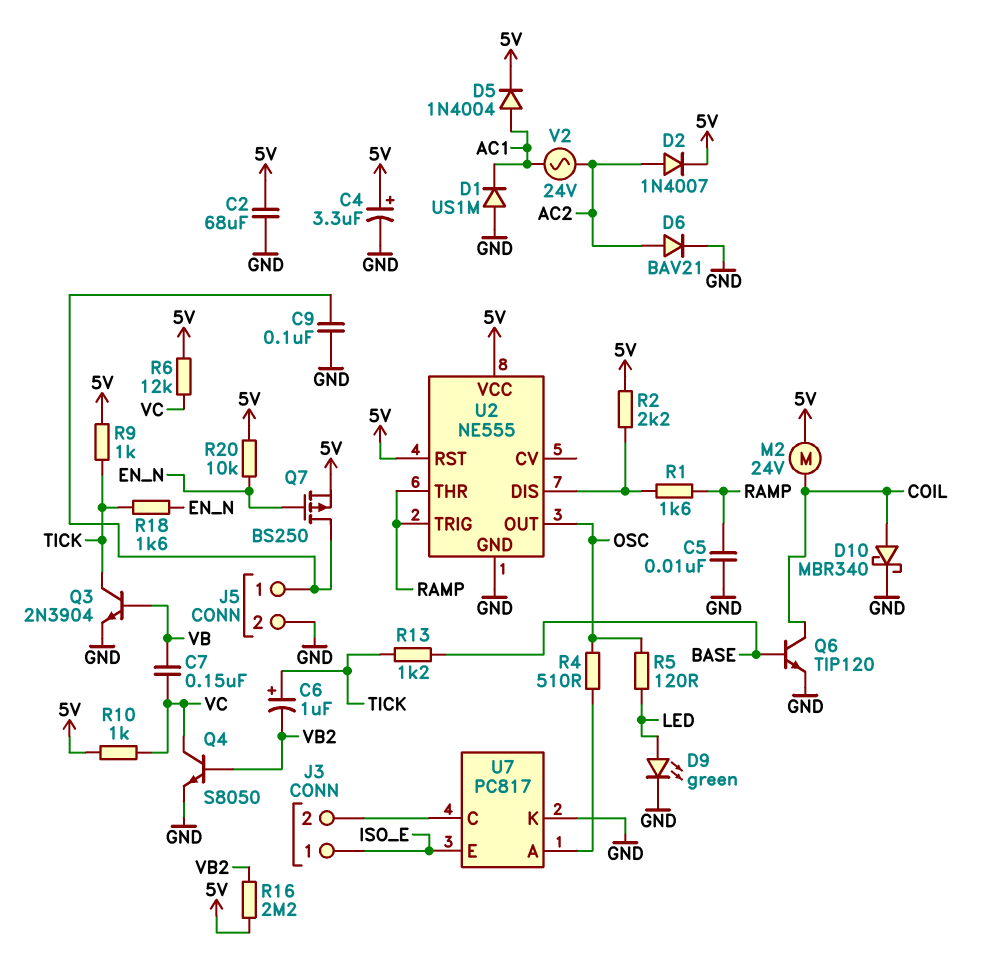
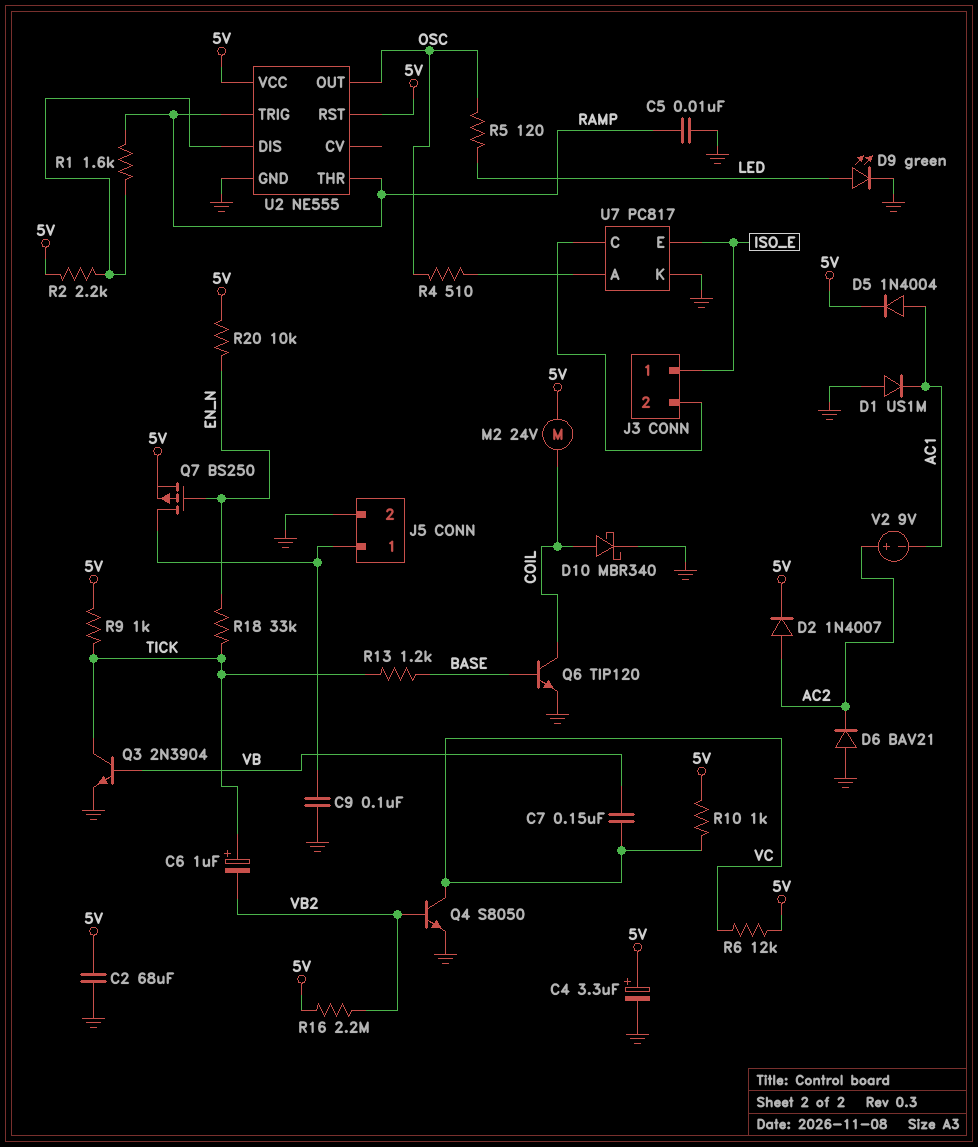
D6: diode BAV21 (A AC2, K GND) -> diode BAV21 (A GND, K AC2)
R18: 1.6k (EN_N, TICK) -> 33k (EN_N, TICK)
V2: AC 24V (AC1, AC2) -> 9V (plus AC2, minus AC1)

